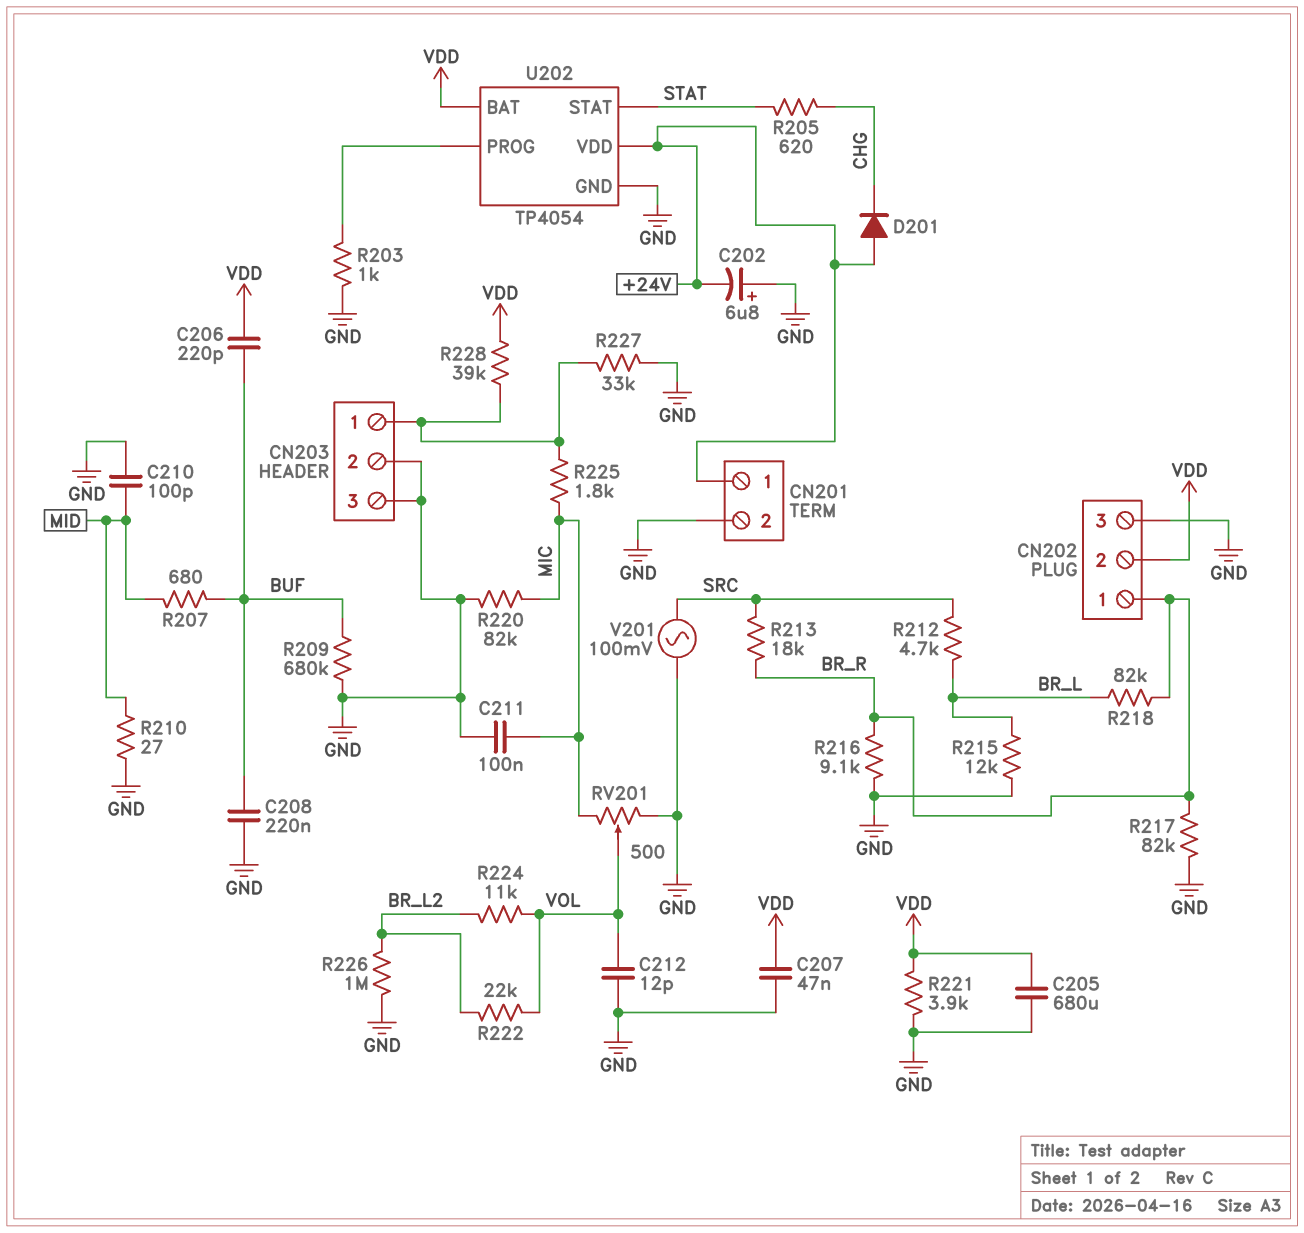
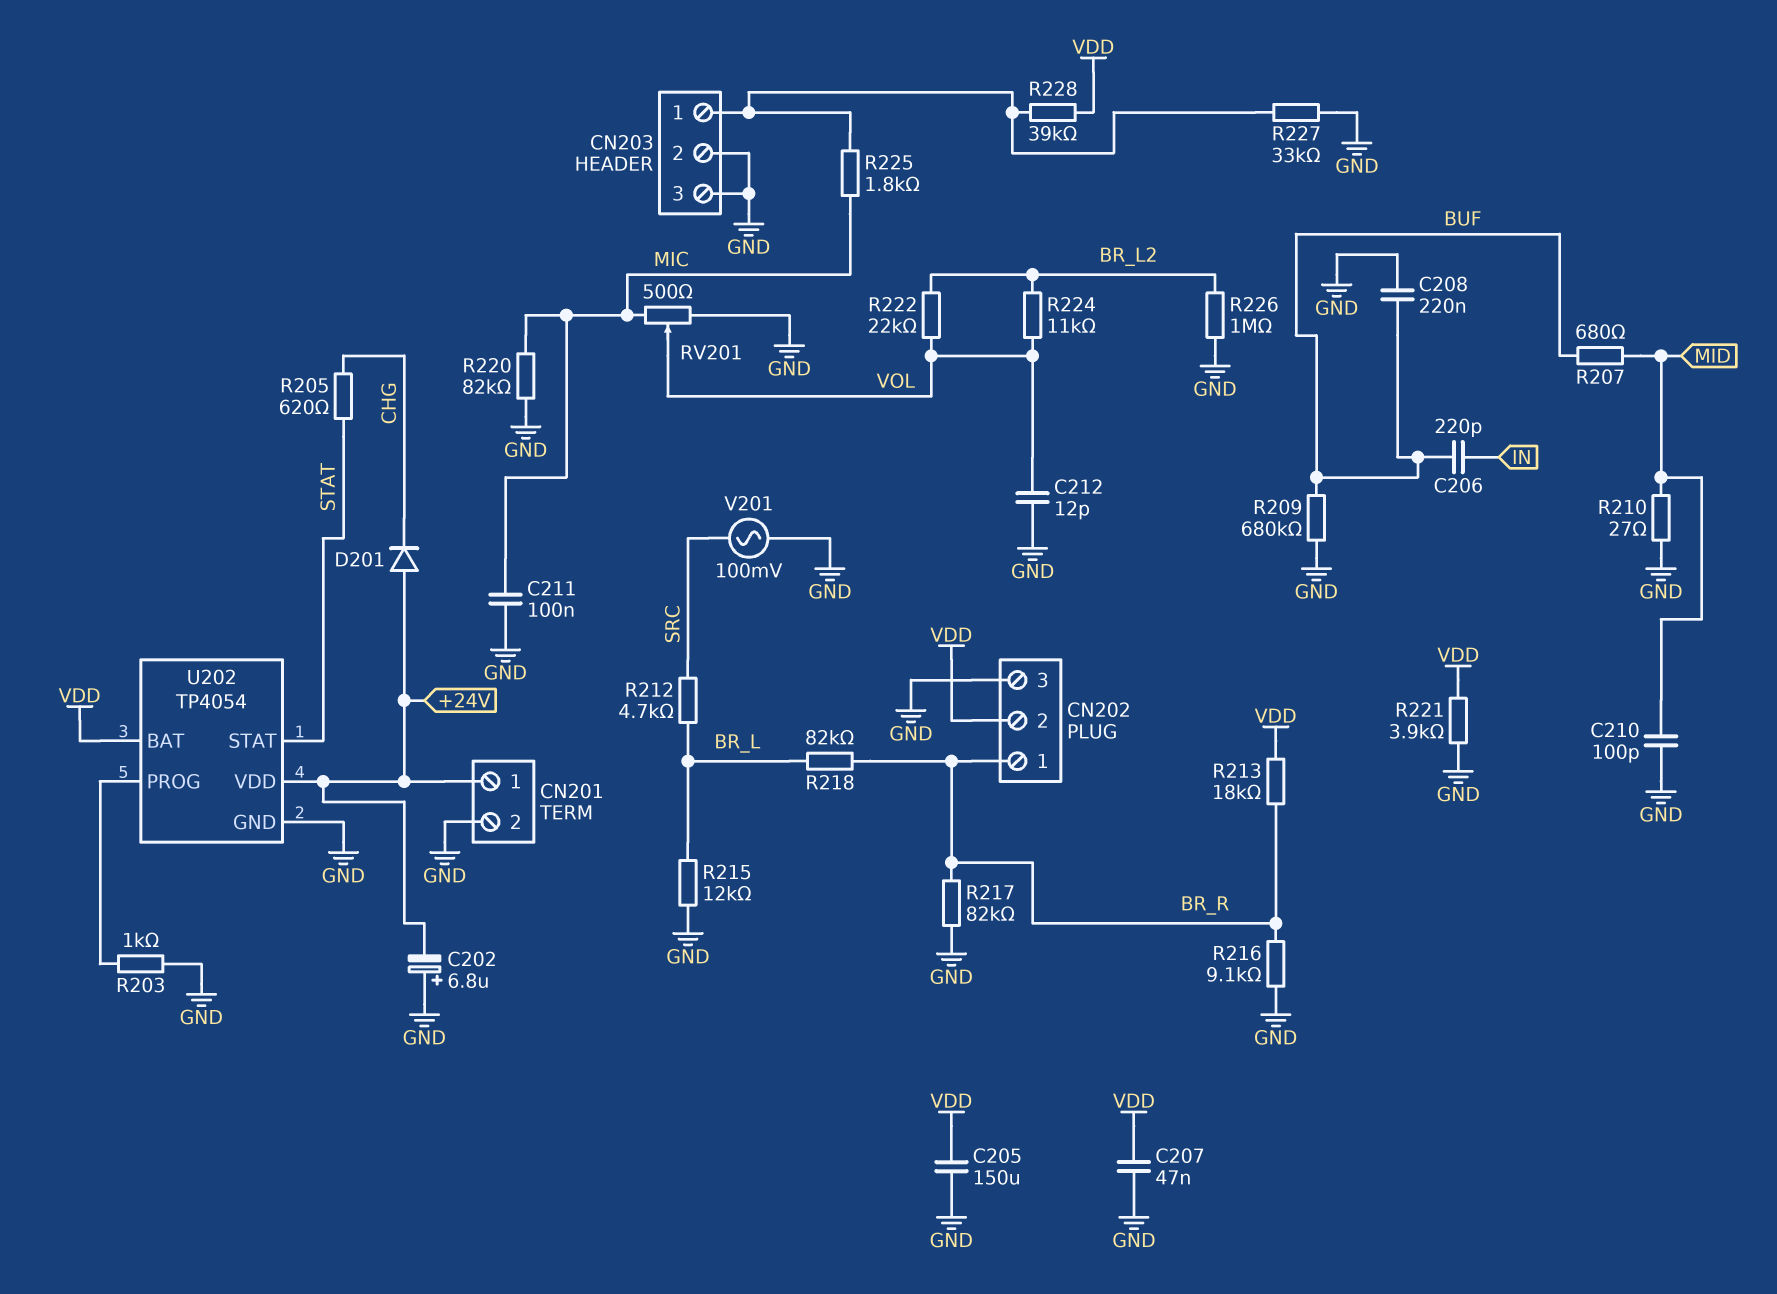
C205: 680uF (GND, VDD) -> 150uF (GND, VDD)
C206: 220pF (BUF, VDD) -> 220pF (BUF, IN)
R213: 18k (BR_R, SRC) -> 18k (BR_R, VDD)

